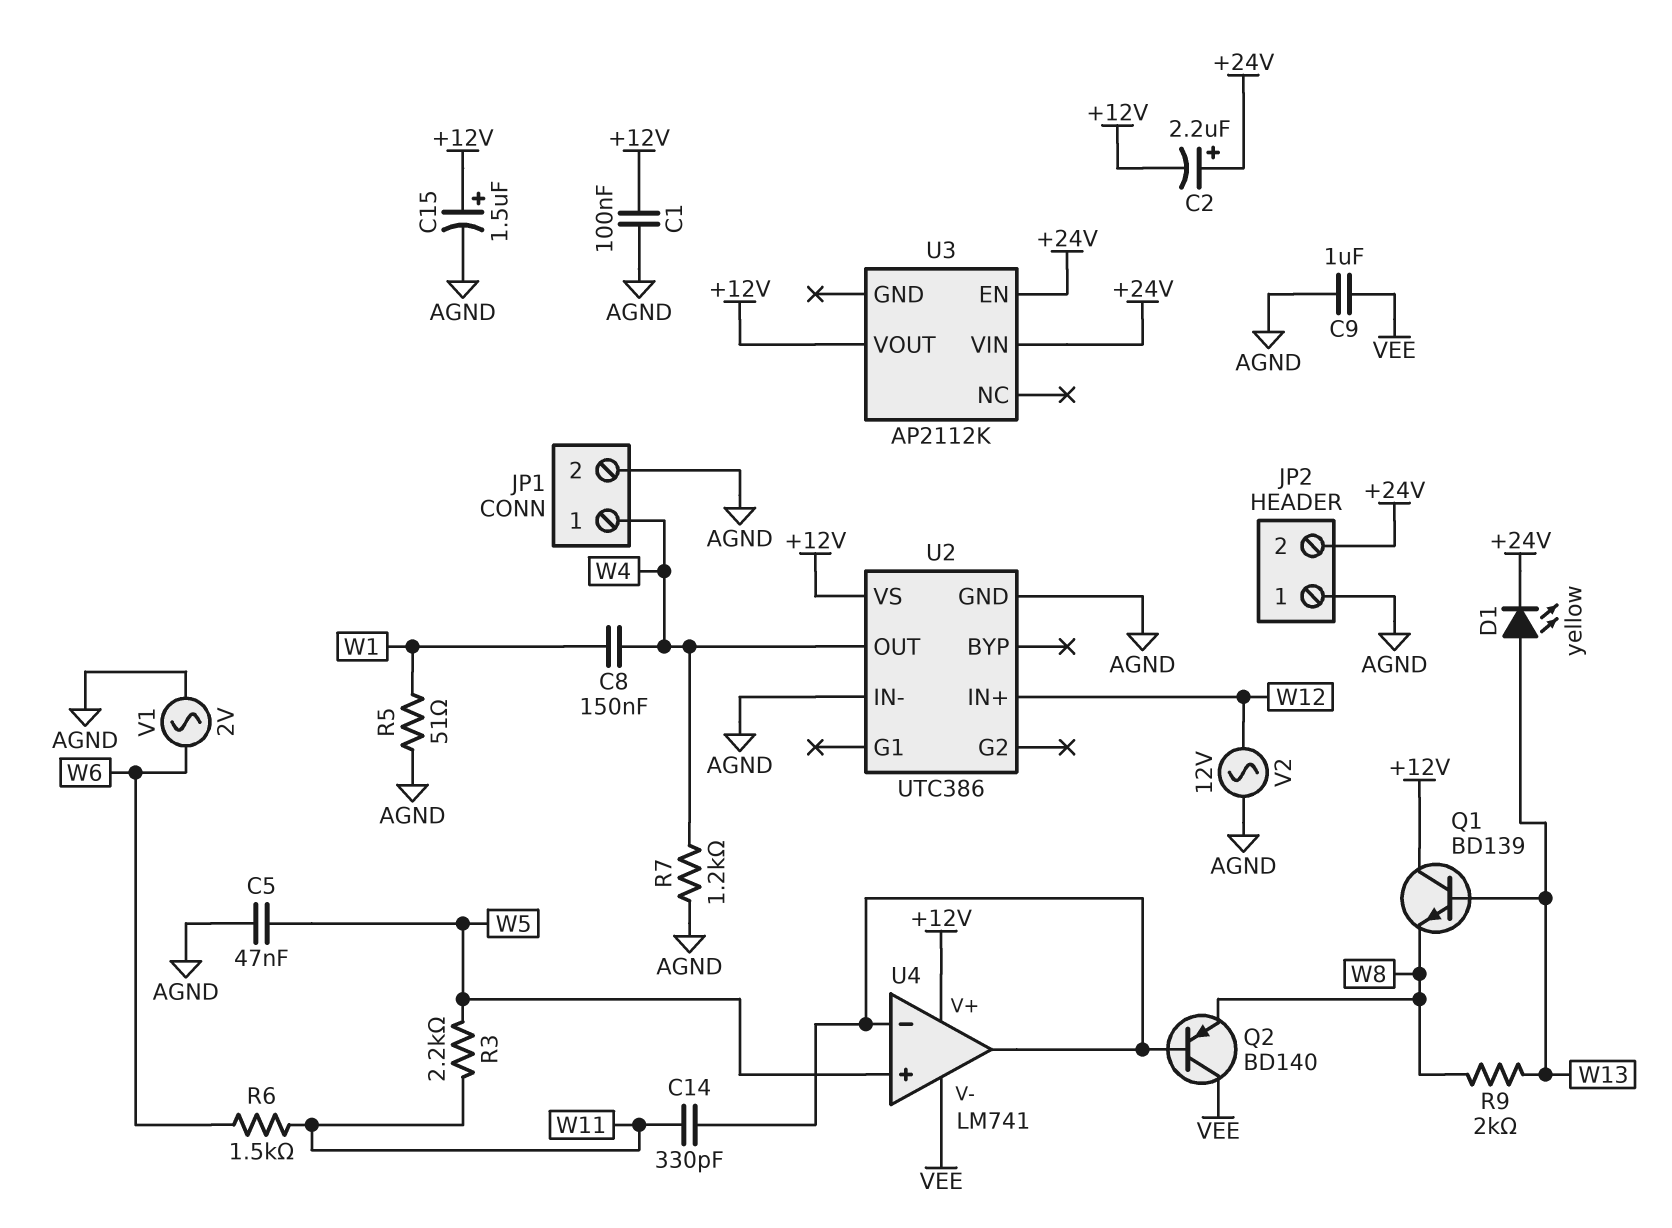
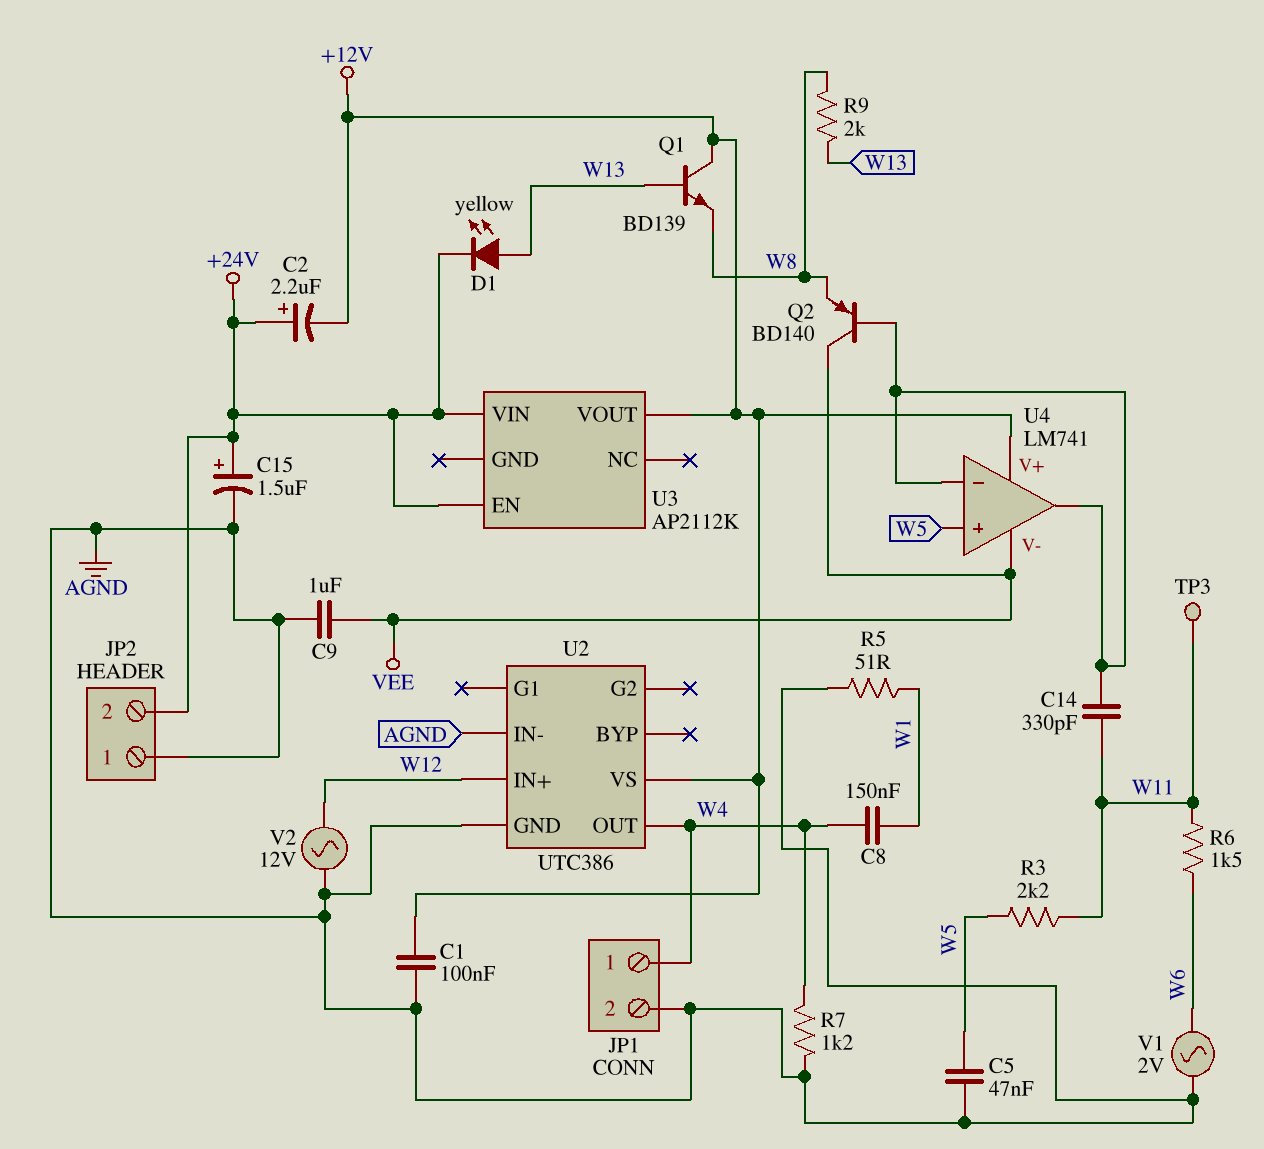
C15: 1.5uF (plus +12V, minus AGND) -> 1.5uF (plus +24V, minus AGND)
TP3: none -> test point (W11)

